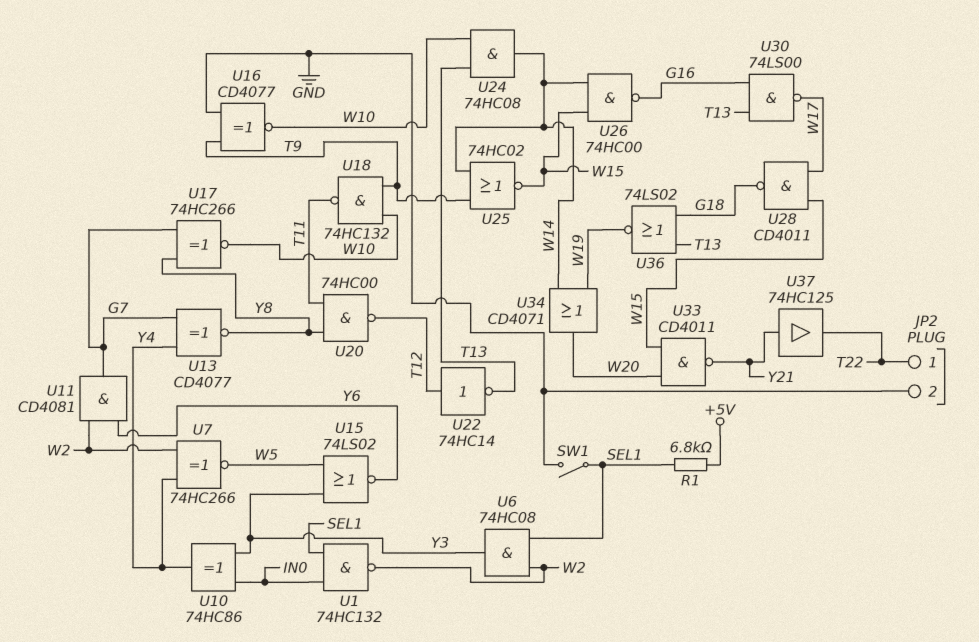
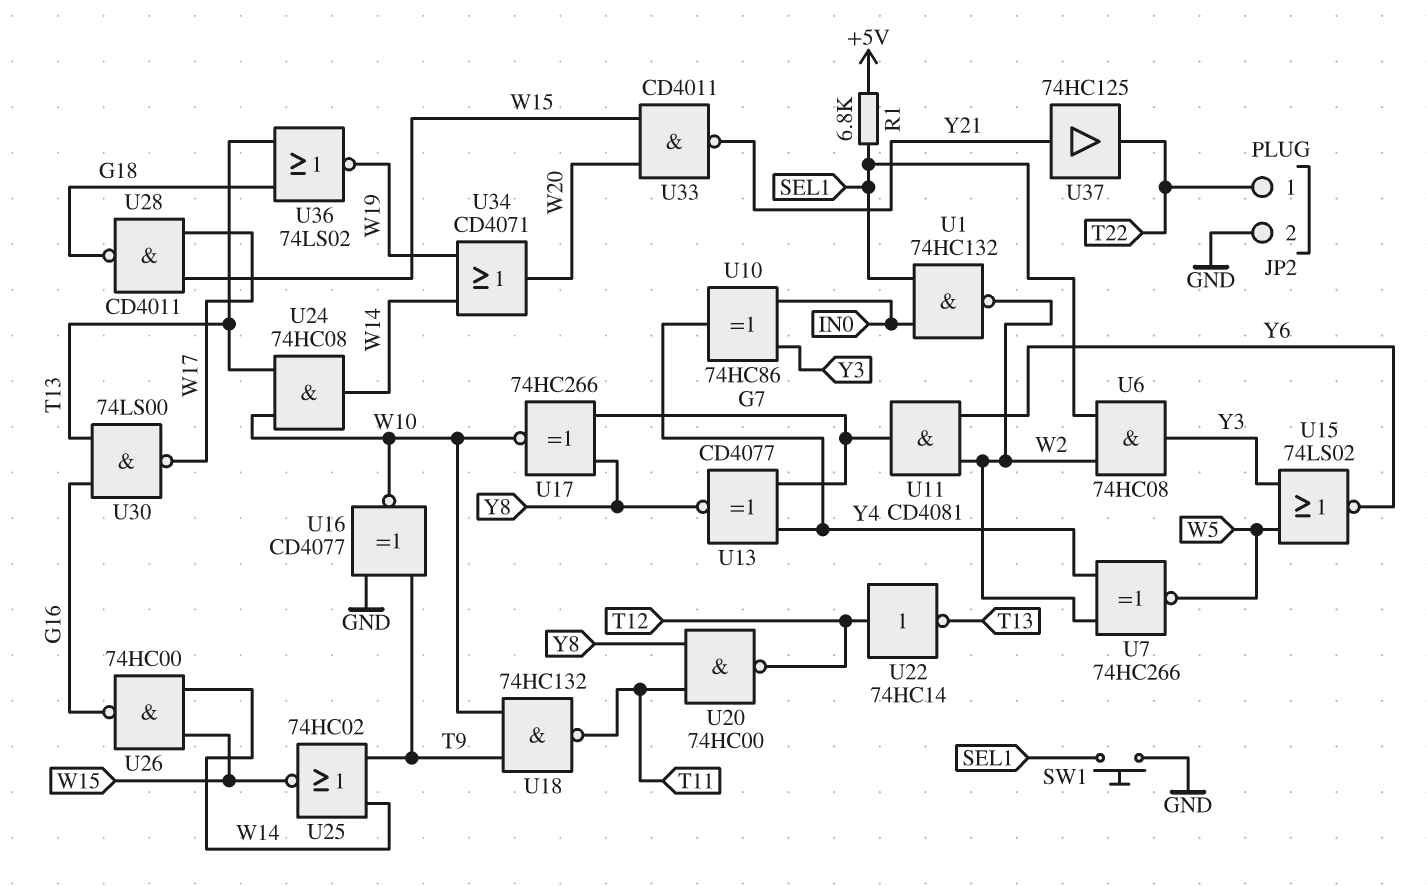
SW1: switch (GND, SEL1) -> button (GND, SEL1)

